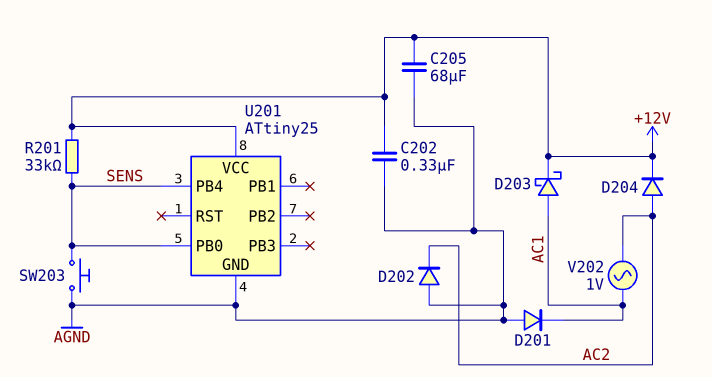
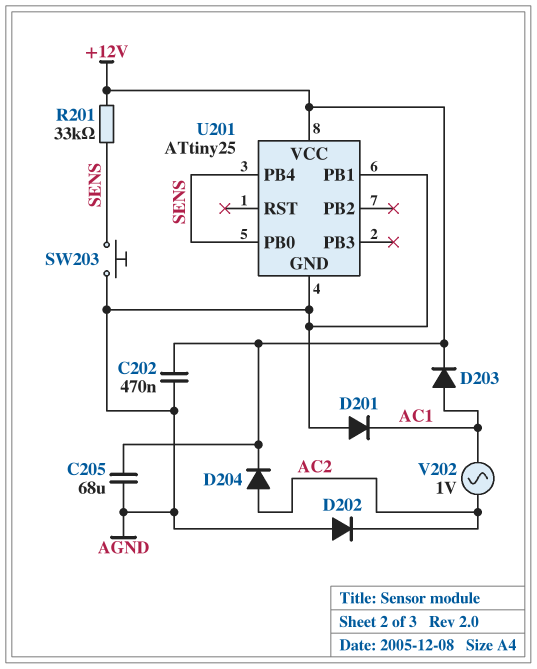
C202: 330nF (+12V, AGND) -> 470nF (+12V, AGND)
D203: schottky (A AC1, K +12V) -> diode (A AC1, K +12V)
U201 pin PB1: none -> AGND

